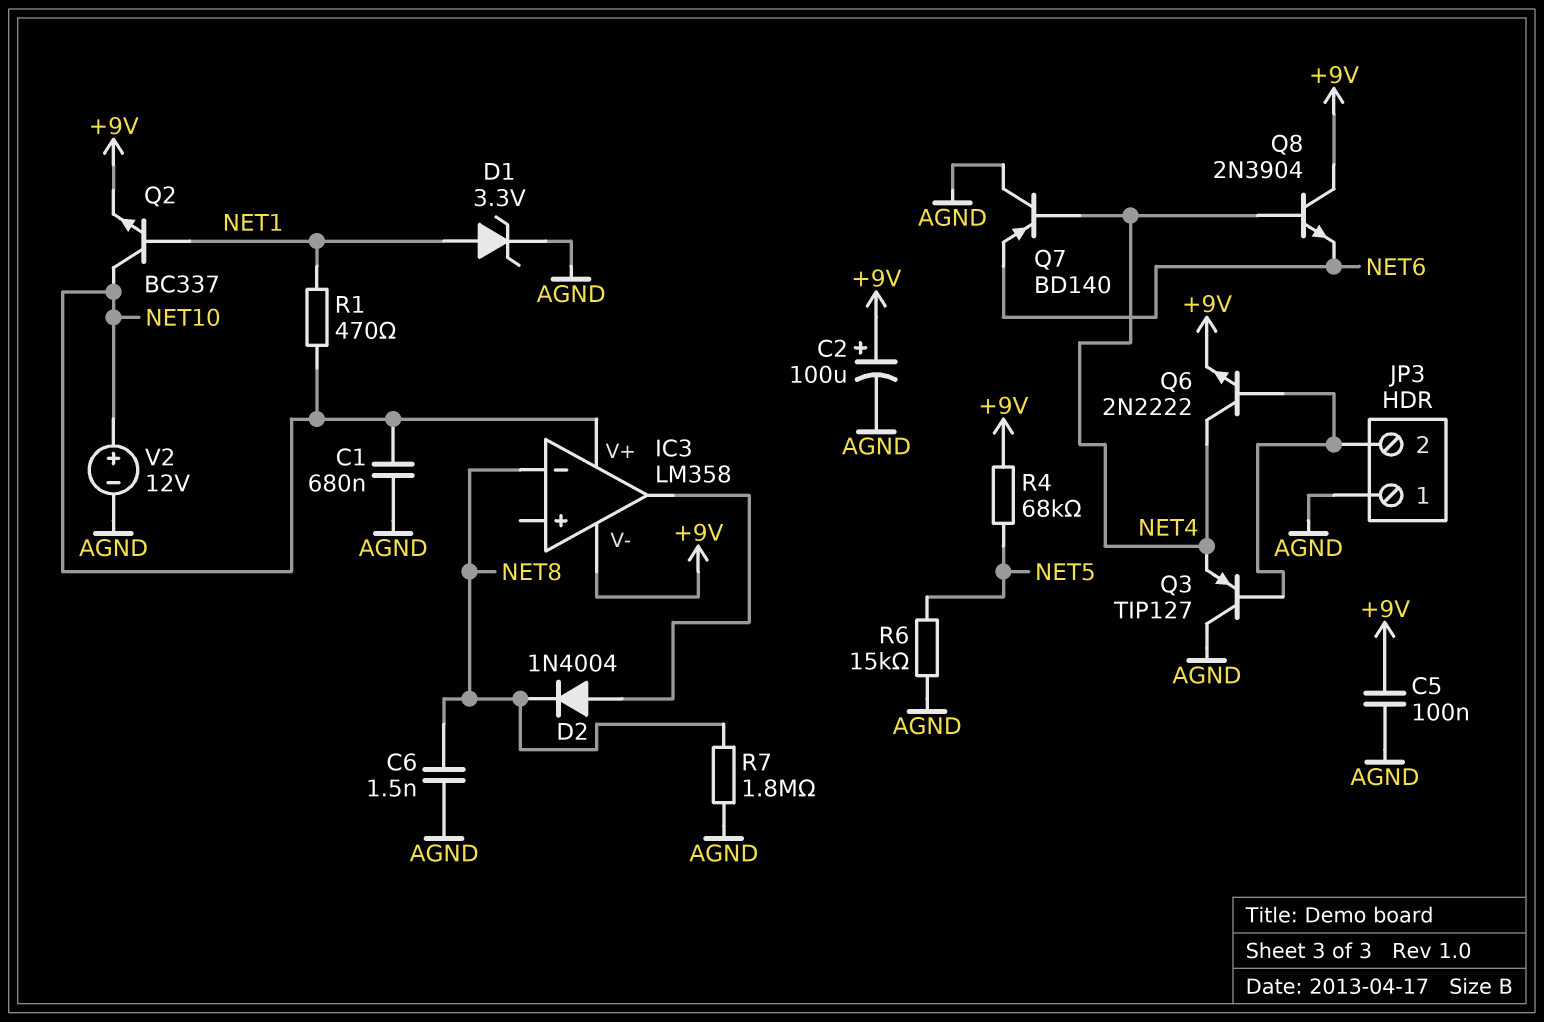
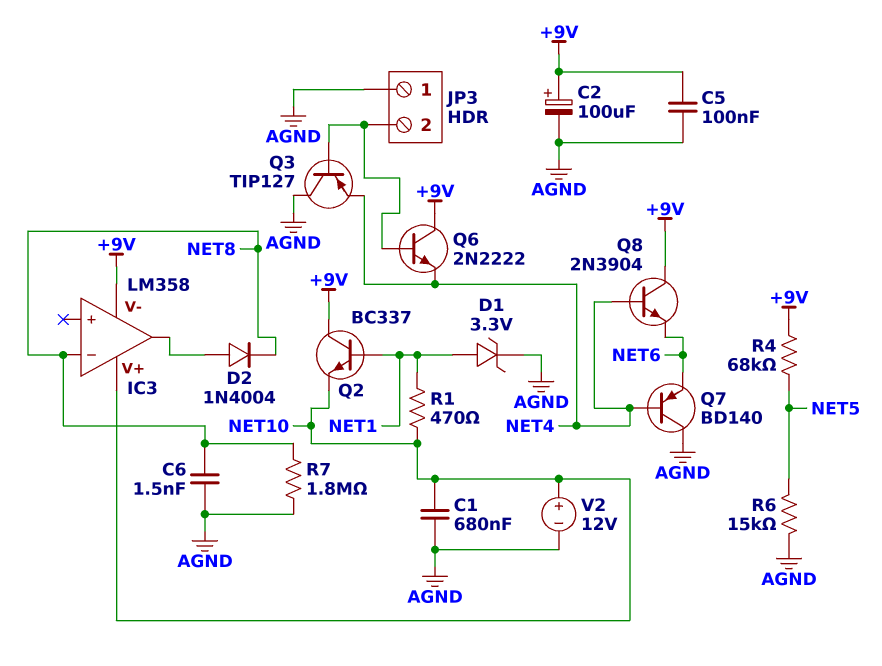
Q2: NPN BC337 (B NET1, C NET10, E +9V) -> NPN BC337 (B NET1, C +9V, E NET10)
Q6: NPN 2N2222 (B JP3/2, C NET4, E +9V) -> NPN 2N2222 (B JP3/2, C +9V, E NET4)

